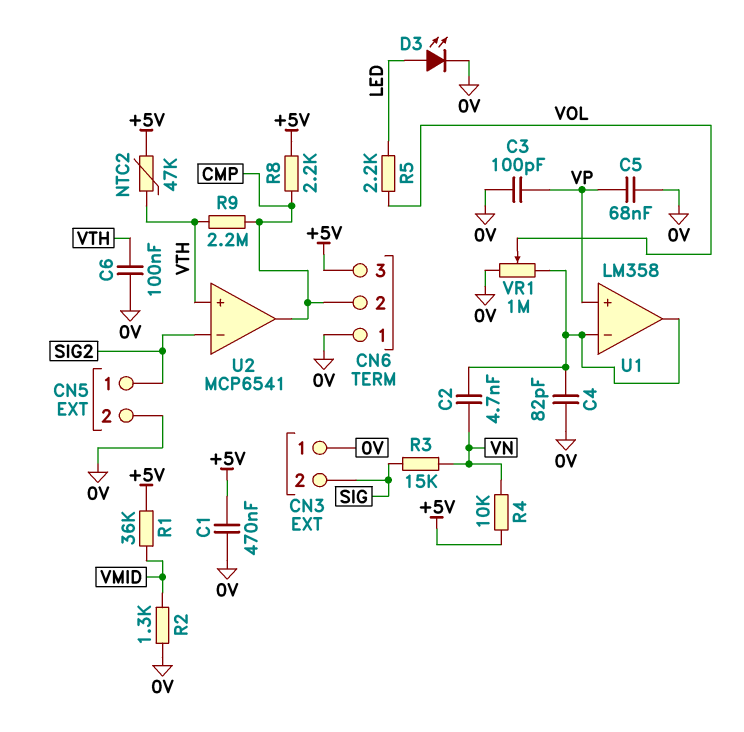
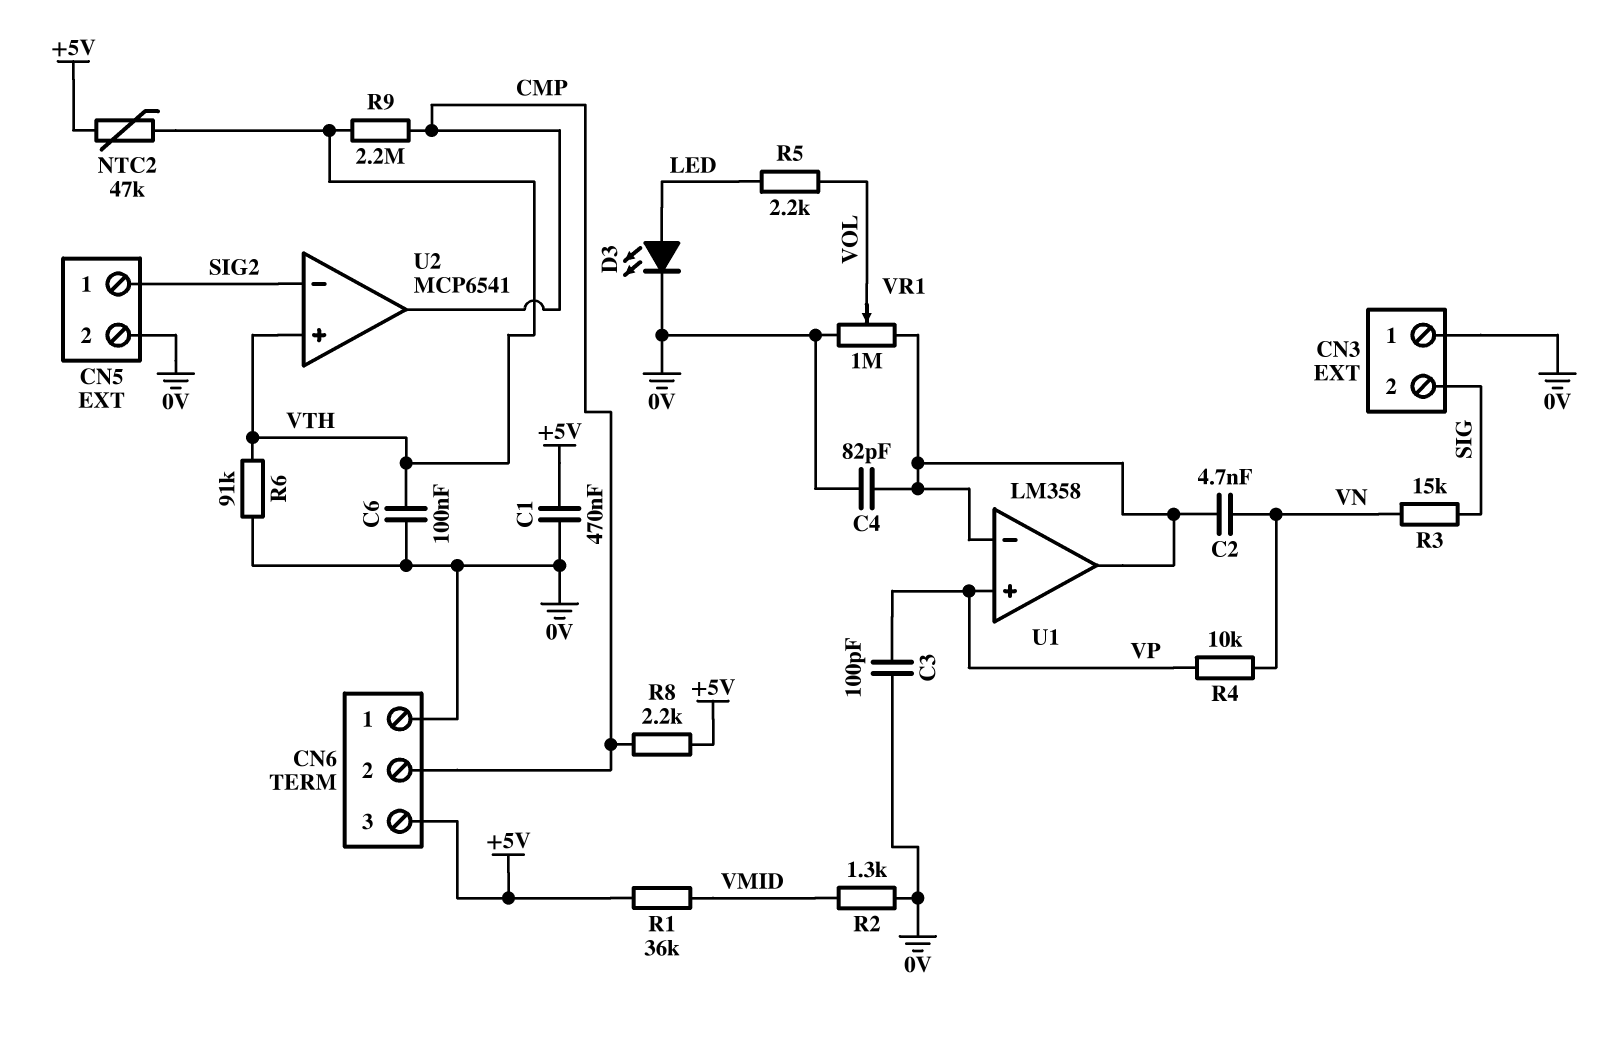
C5: 68nF (0V, VP) -> none
R4: 10k (+5V, VN) -> 10k (VN, VP)
R6: none -> 91k (0V, VTH)

